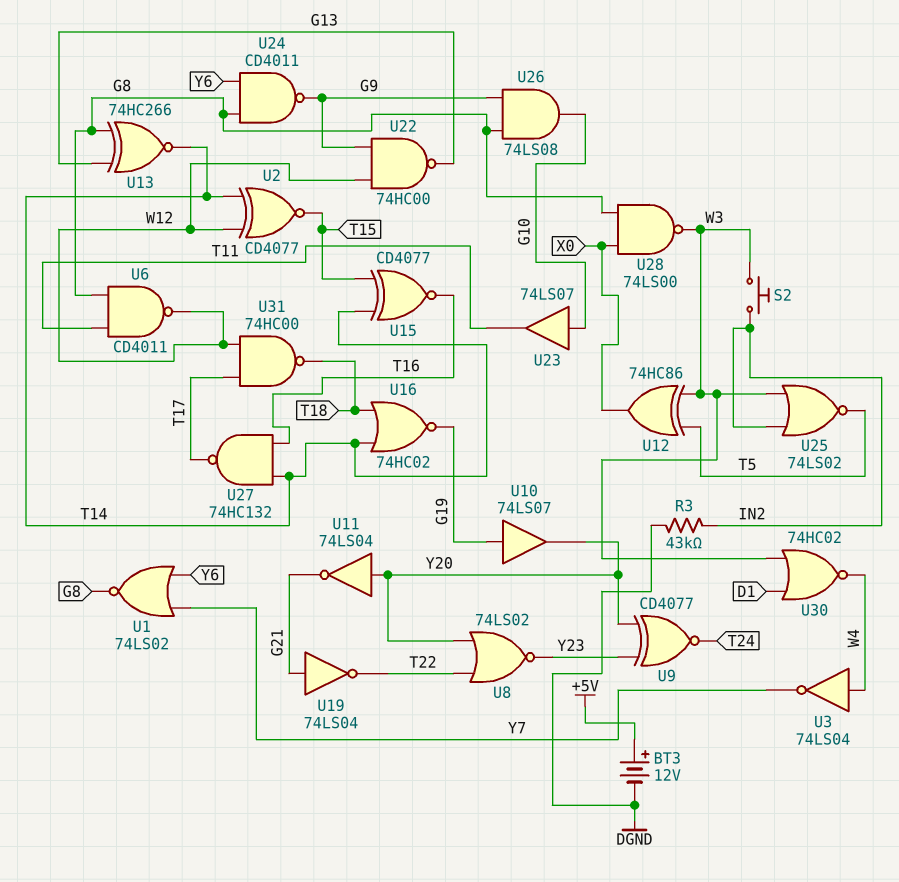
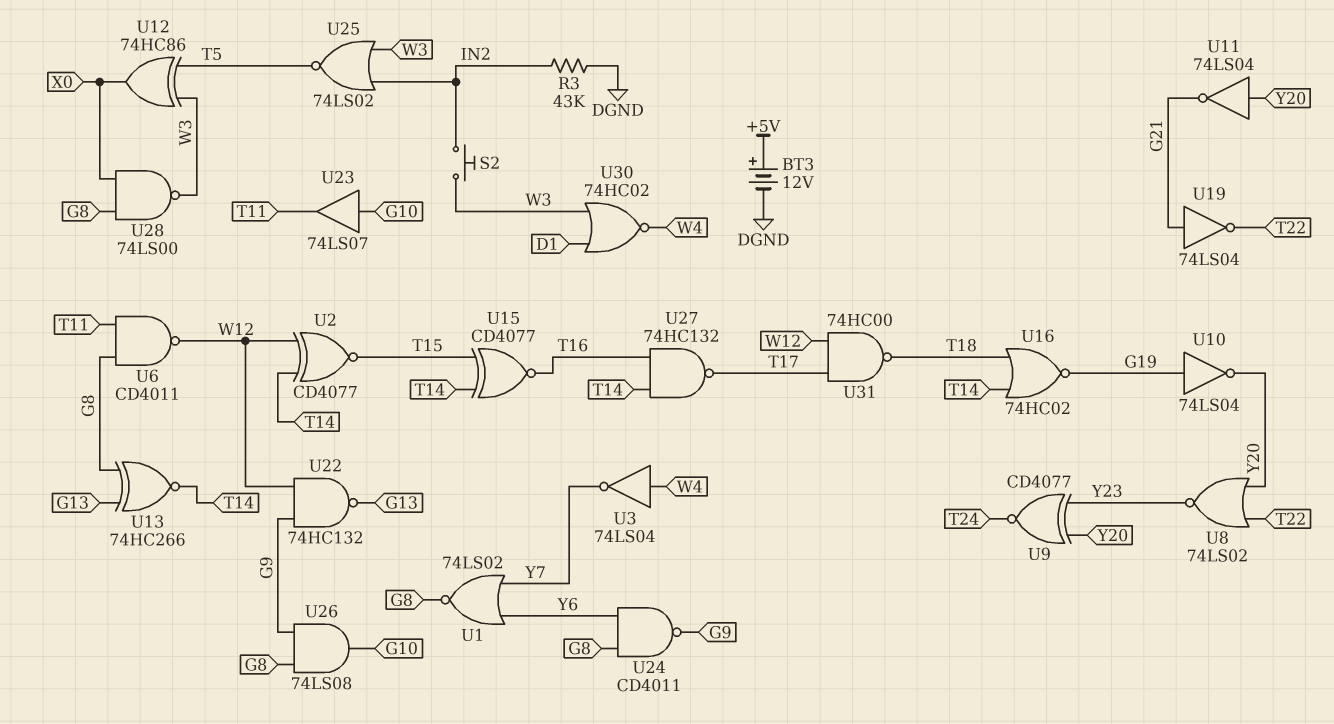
U10: buffer 74LS07 (in G19, out Y20) -> NOT 74LS04 (in G19, out Y20)
U22: NAND 74HC00 (in G9, in W12, out G13) -> NAND 74HC132 (in G9, in W12, out G13)

